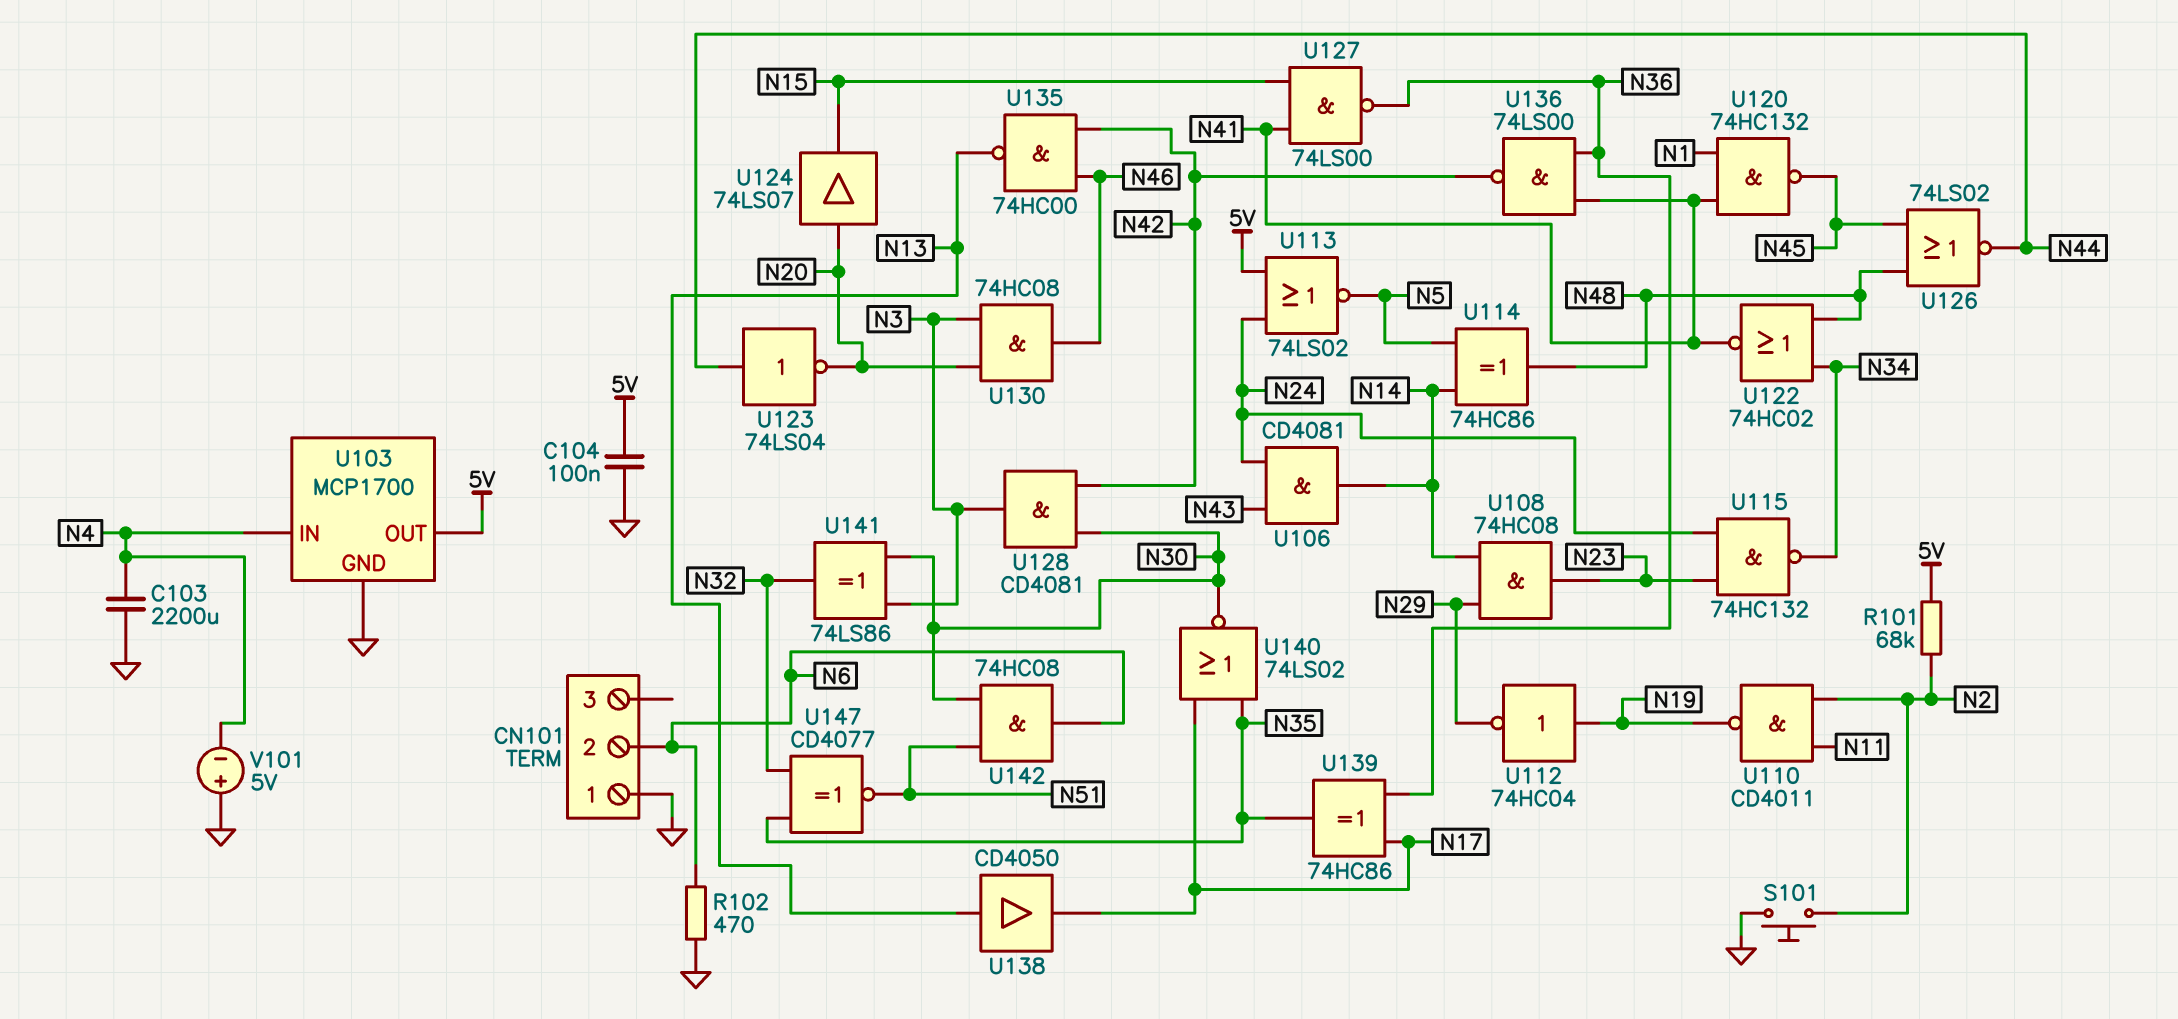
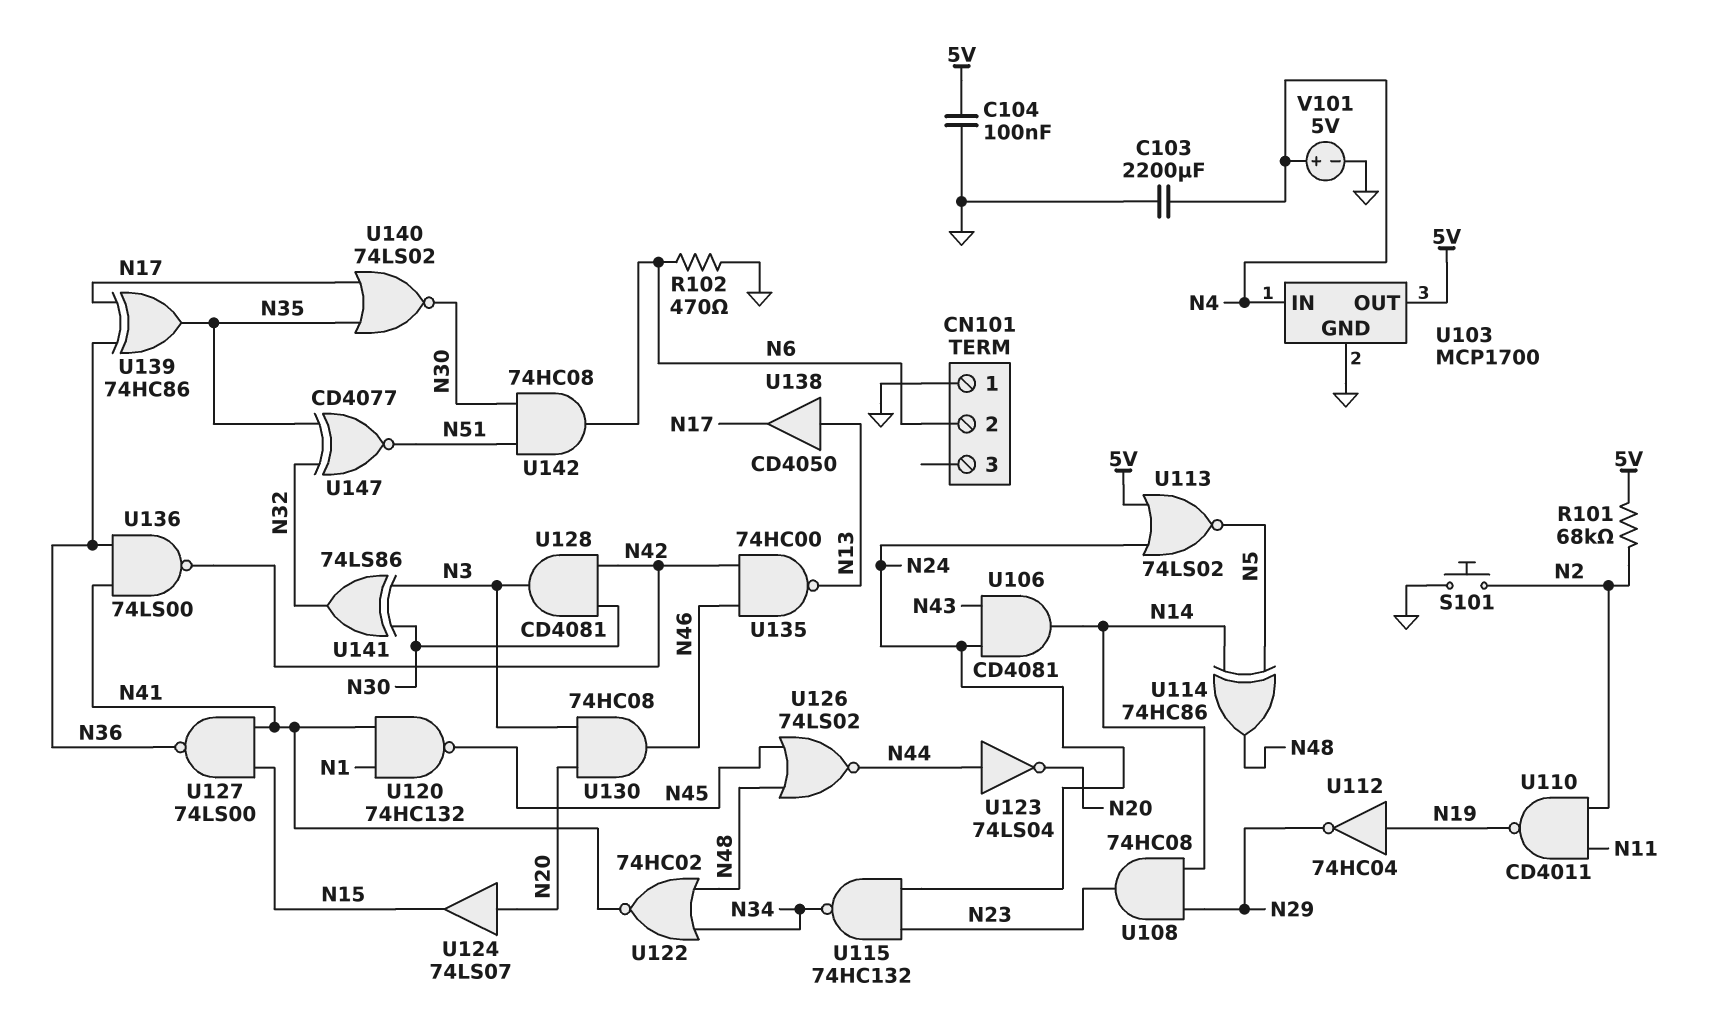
V101: 5V (plus GND, minus N4) -> 5V (plus N4, minus GND)

